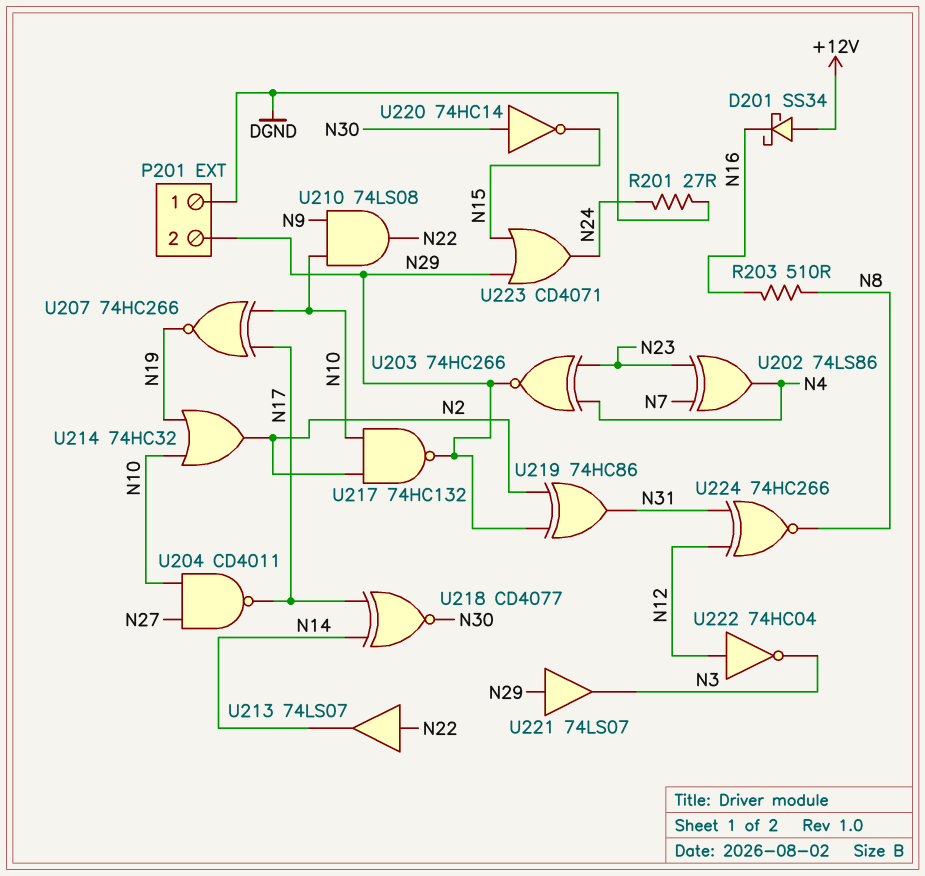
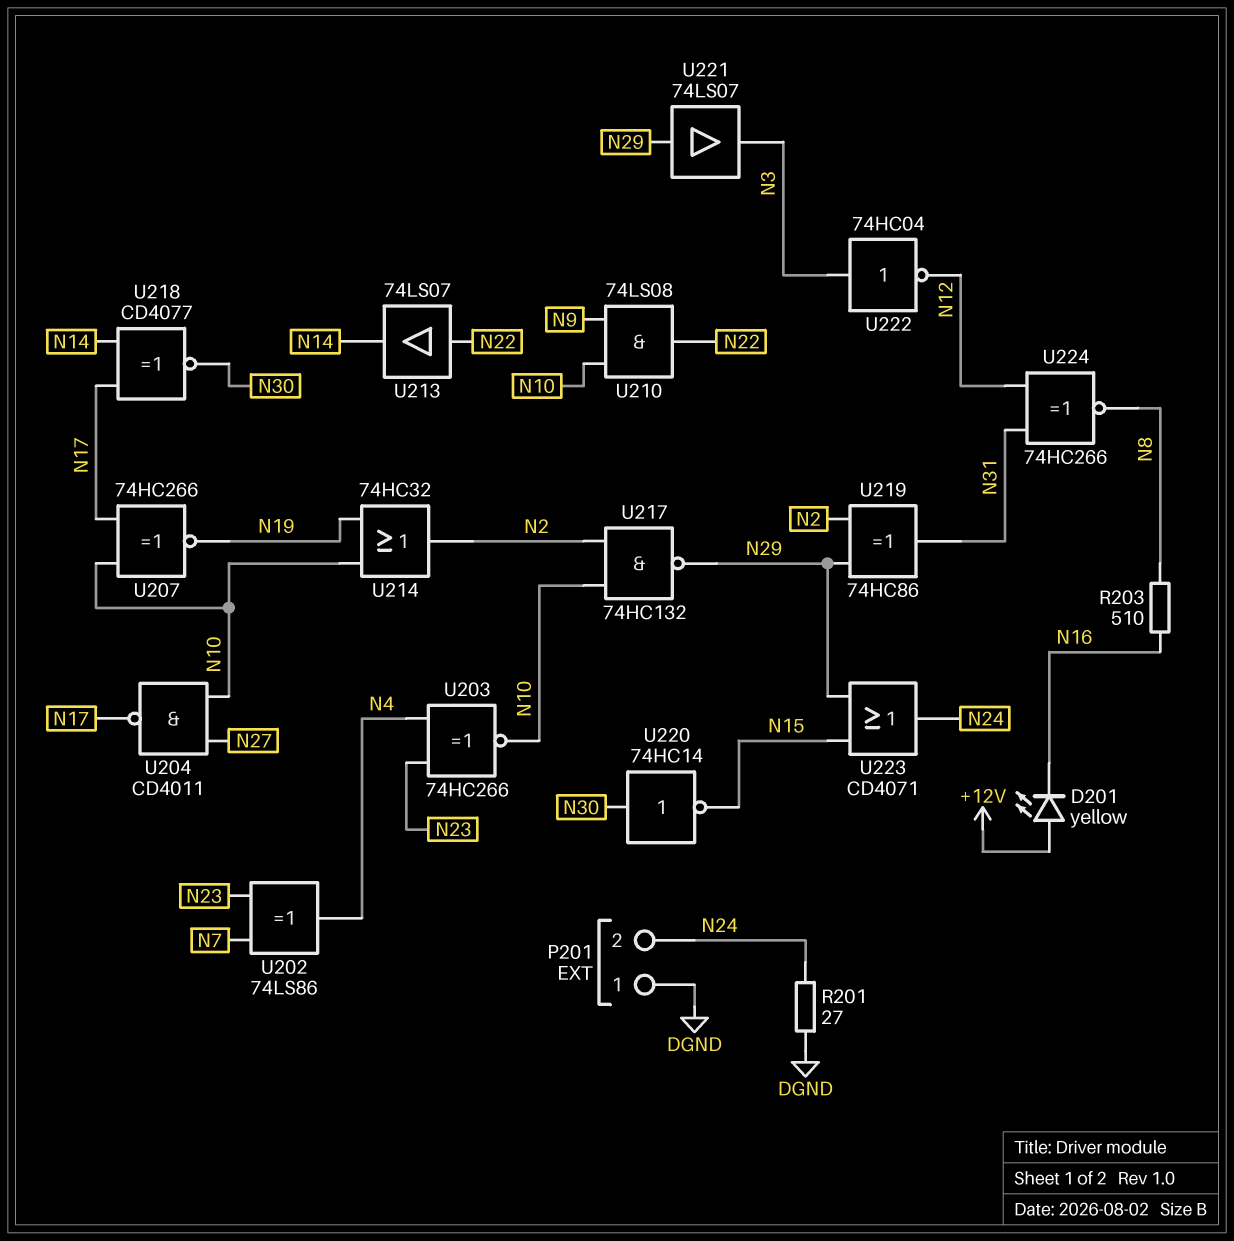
D201: schottky SS34 (A +12V, K N16) -> LED yellow (A +12V, K N16)
P201 pin 2: N29 -> N24
U203: XNOR 74HC266 (in N4, in N23, out N29) -> XNOR 74HC266 (in N4, in N23, out N10)
U222: NOT 74HC04 (in N12, out N3) -> NOT 74HC04 (in N3, out N12)

